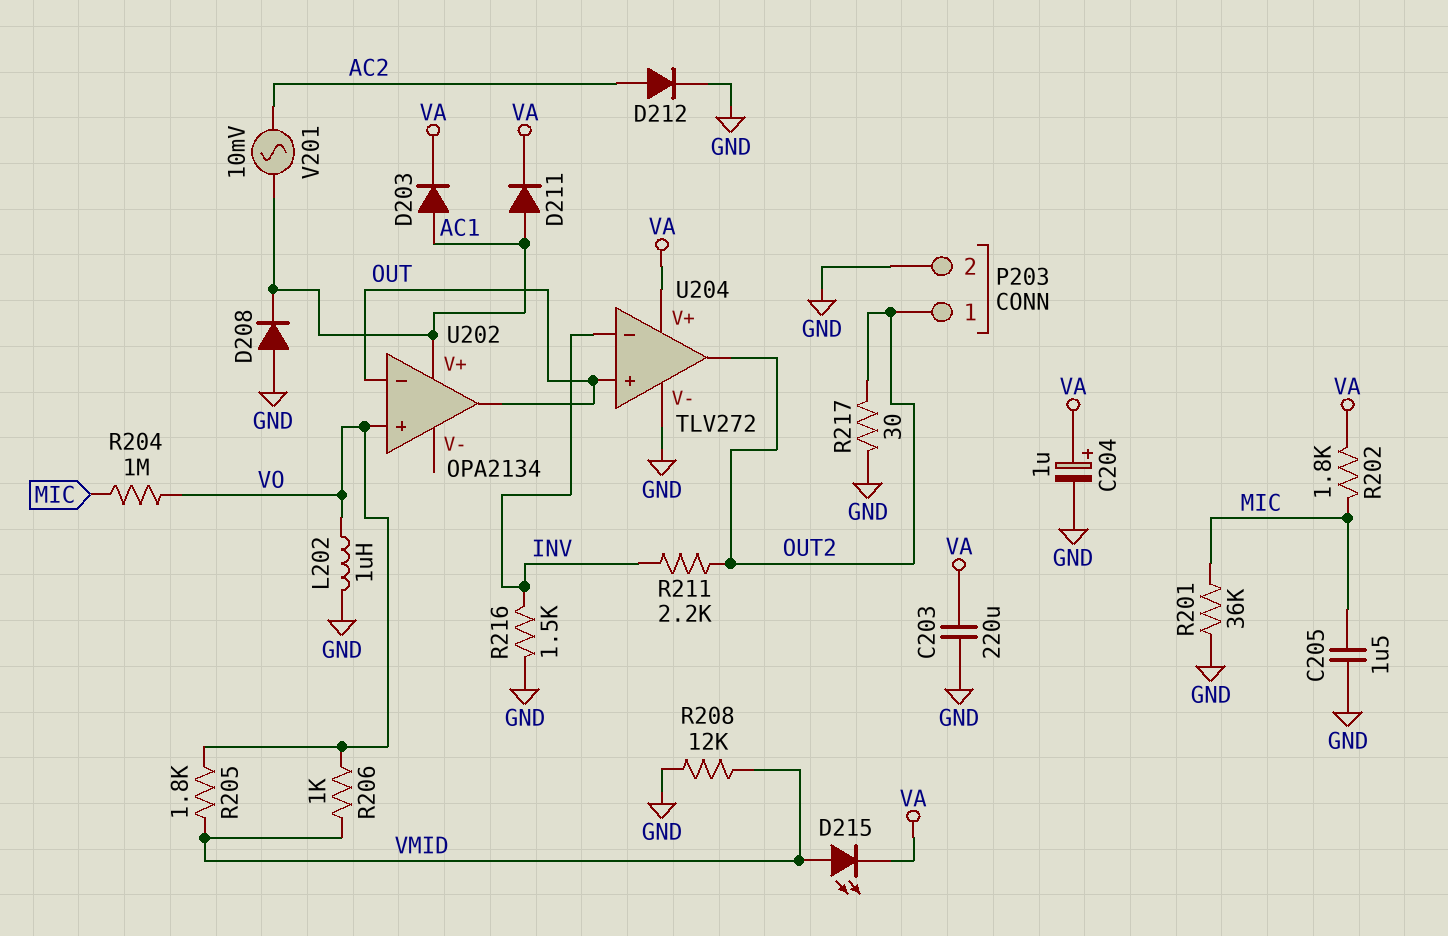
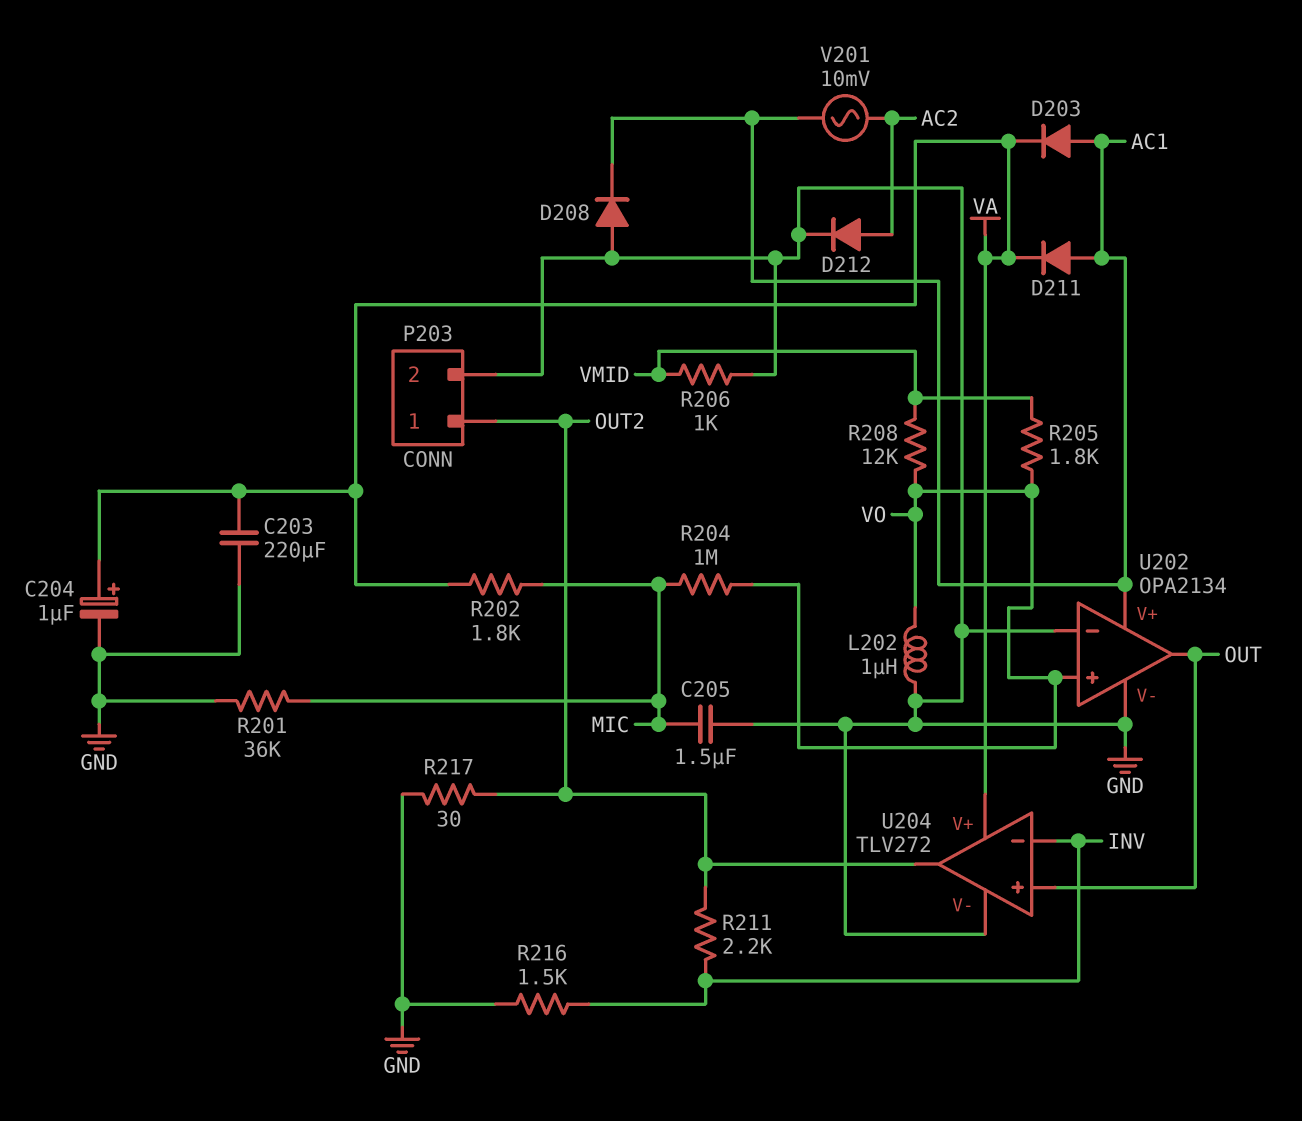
D215: LED (A VMID, K VA) -> none
R206: 1k (VMID, VO) -> 1k (GND, VMID)
R208: 12k (GND, VMID) -> 12k (VMID, VO)
U202 pin V-: none -> GND
U202 pin in-: OUT -> GND

